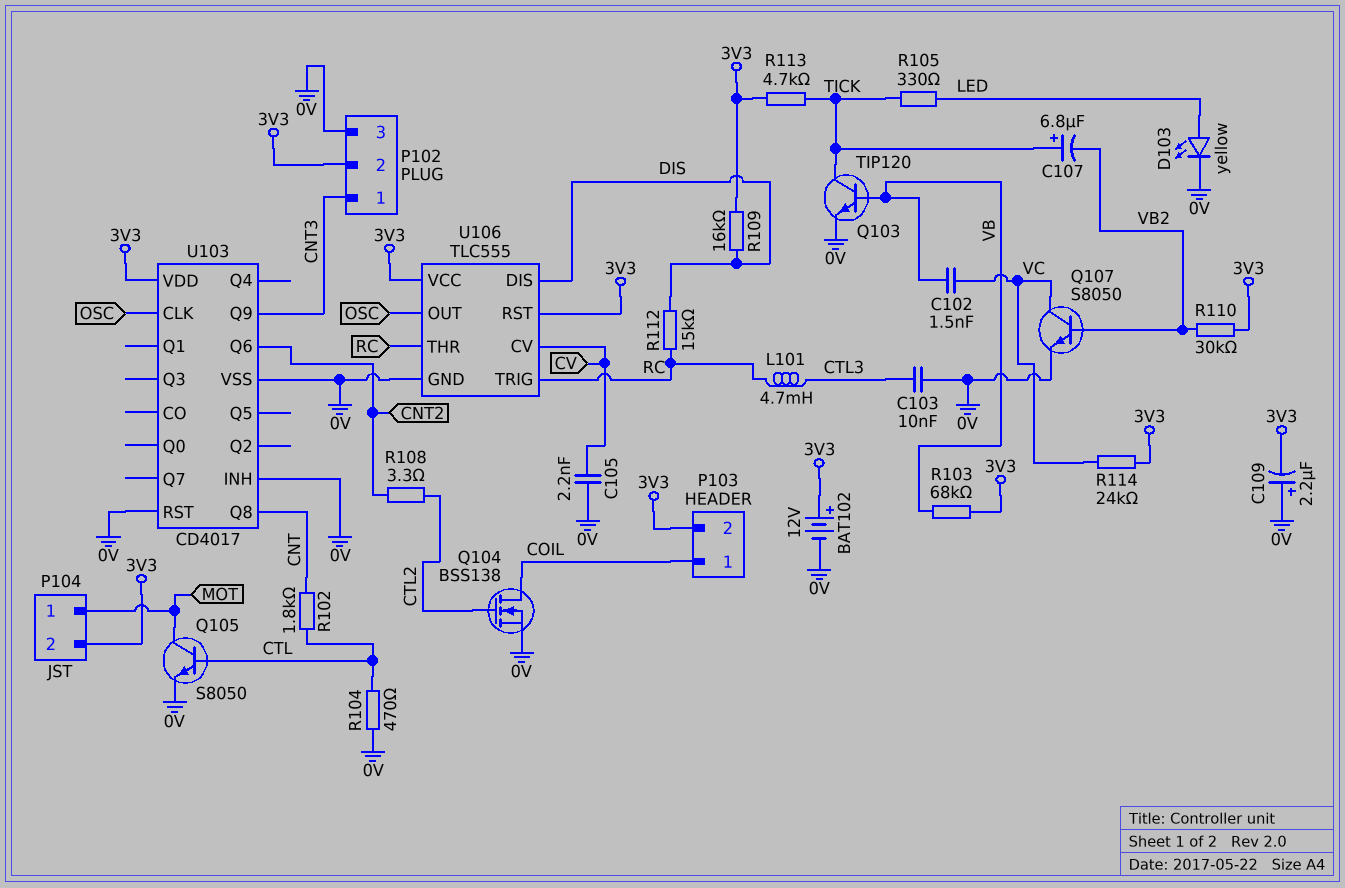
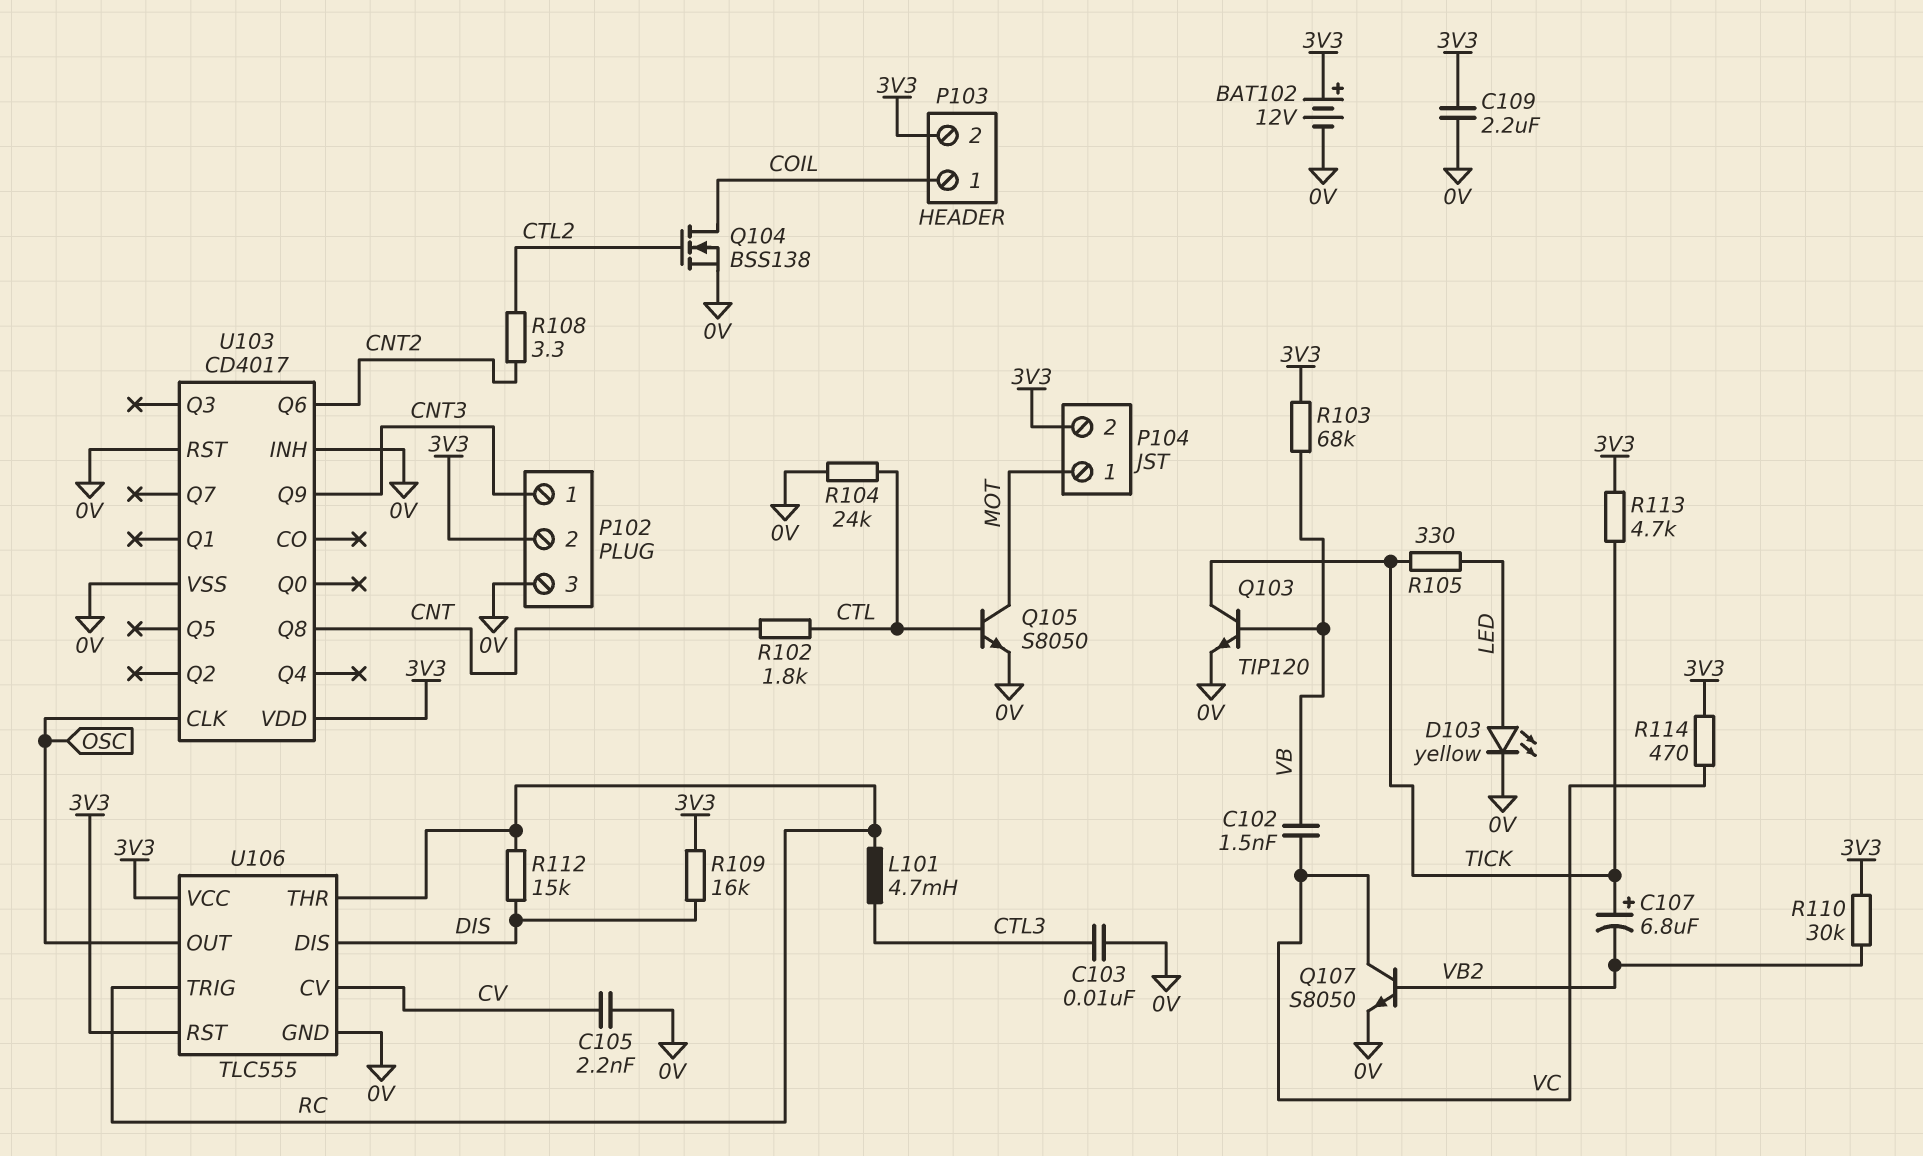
C109: 2.2uF (plus 0V, minus 3V3) -> 2.2uF (0V, 3V3)
R104: 470 (0V, CTL) -> 24k (0V, CTL)
R114: 24k (3V3, VC) -> 470 (3V3, VC)

